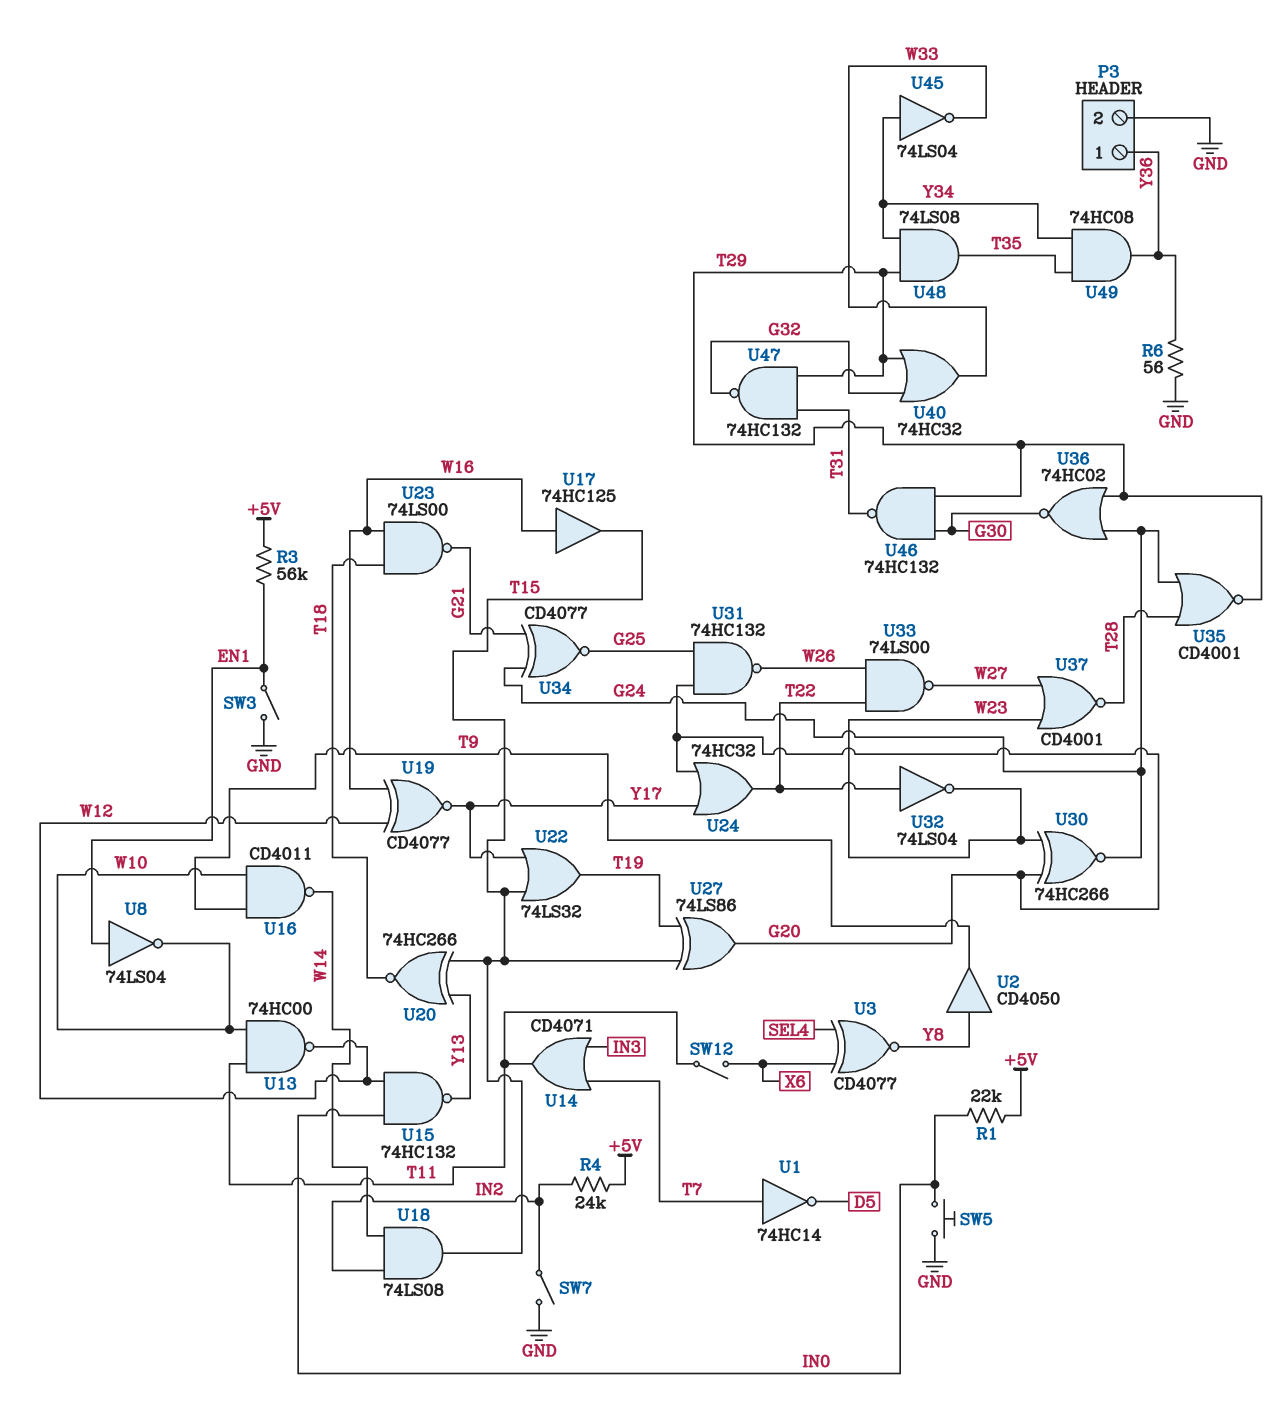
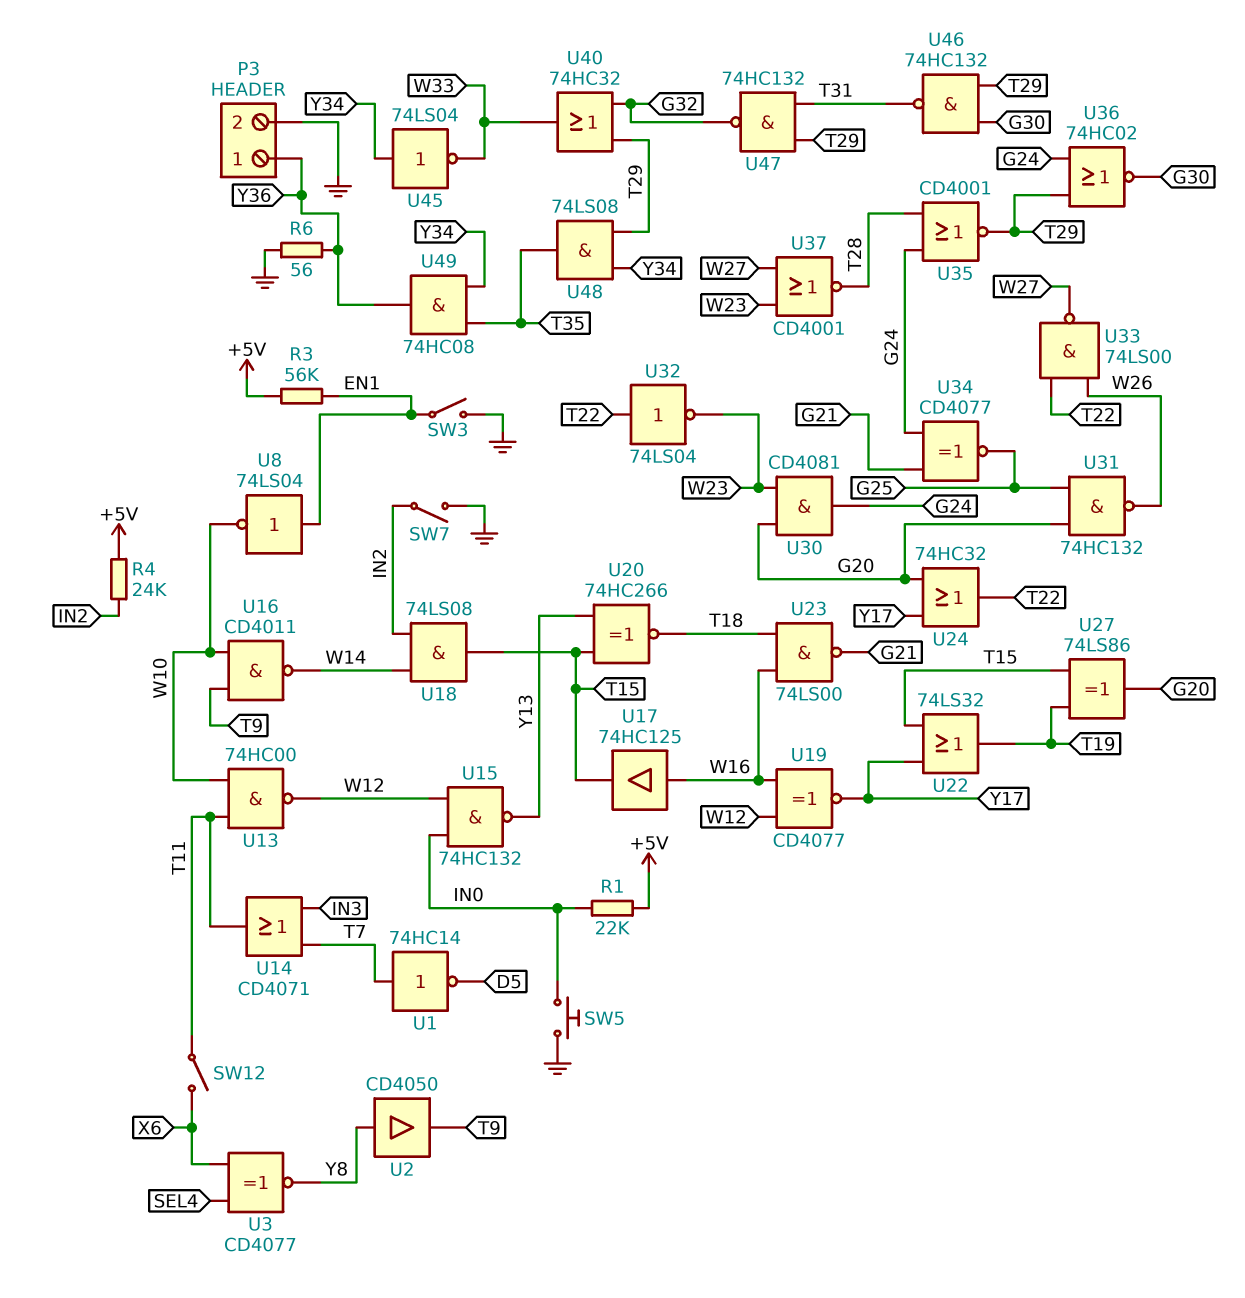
U30: XNOR 74HC266 (in G20, in W23, out G24) -> AND CD4081 (in G20, in W23, out G24)

